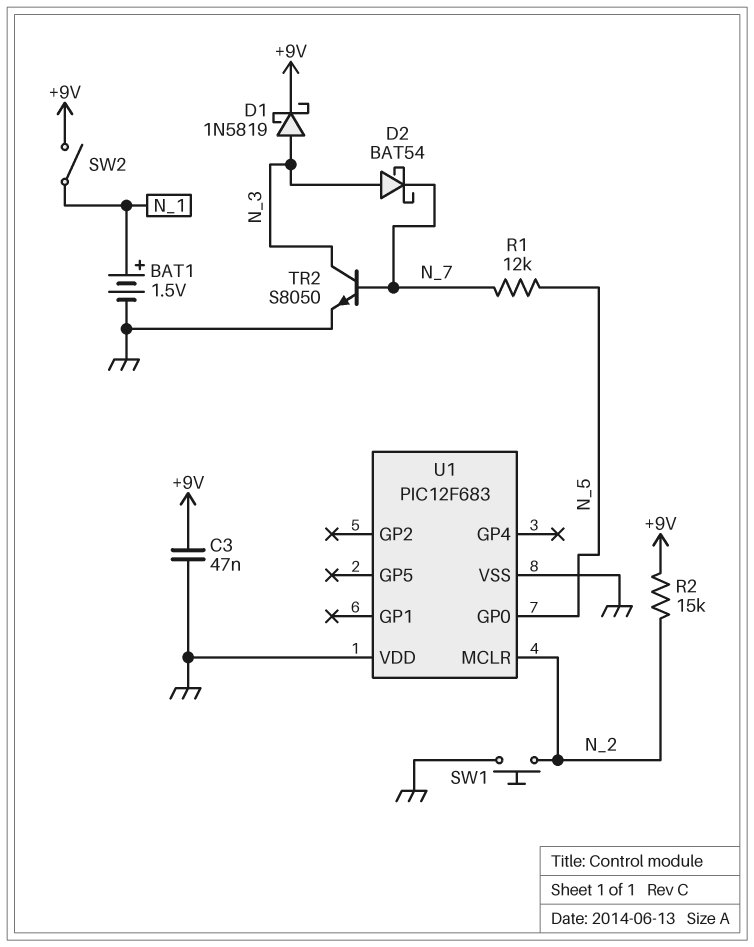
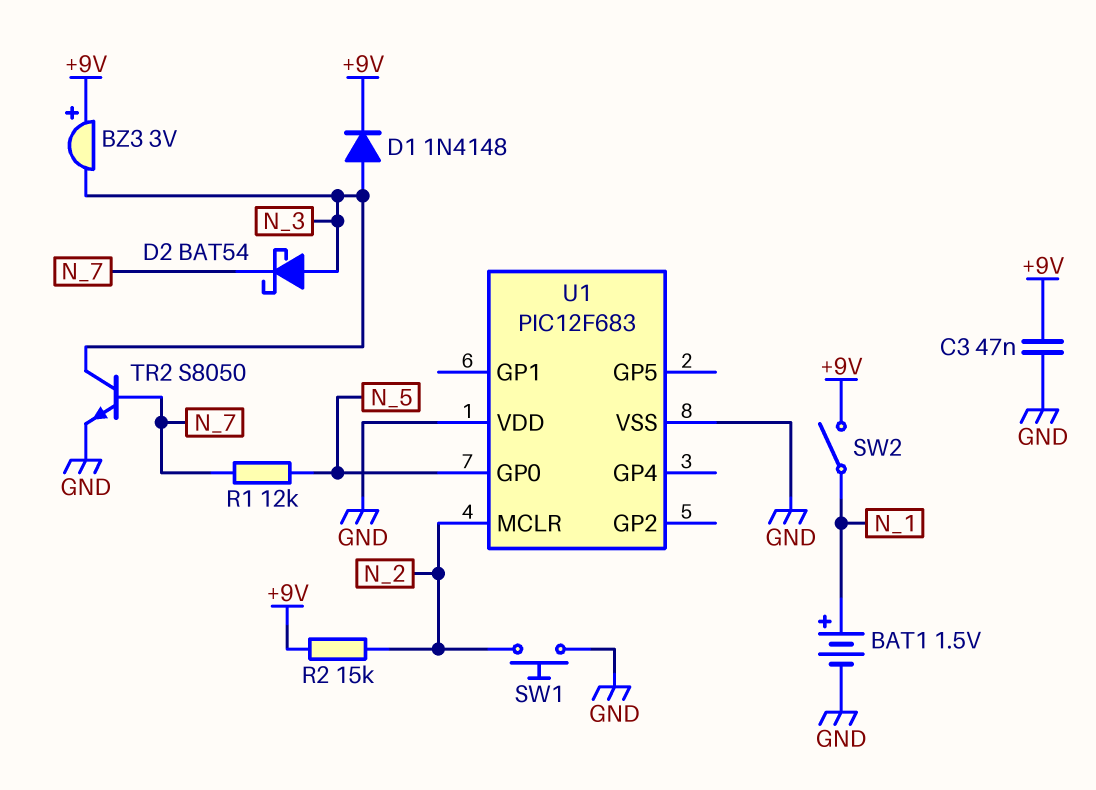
BZ3: none -> buzzer 3V (plus +9V, minus N_3)
D1: schottky 1N5819 (A N_3, K +9V) -> diode 1N4148 (A N_3, K +9V)

